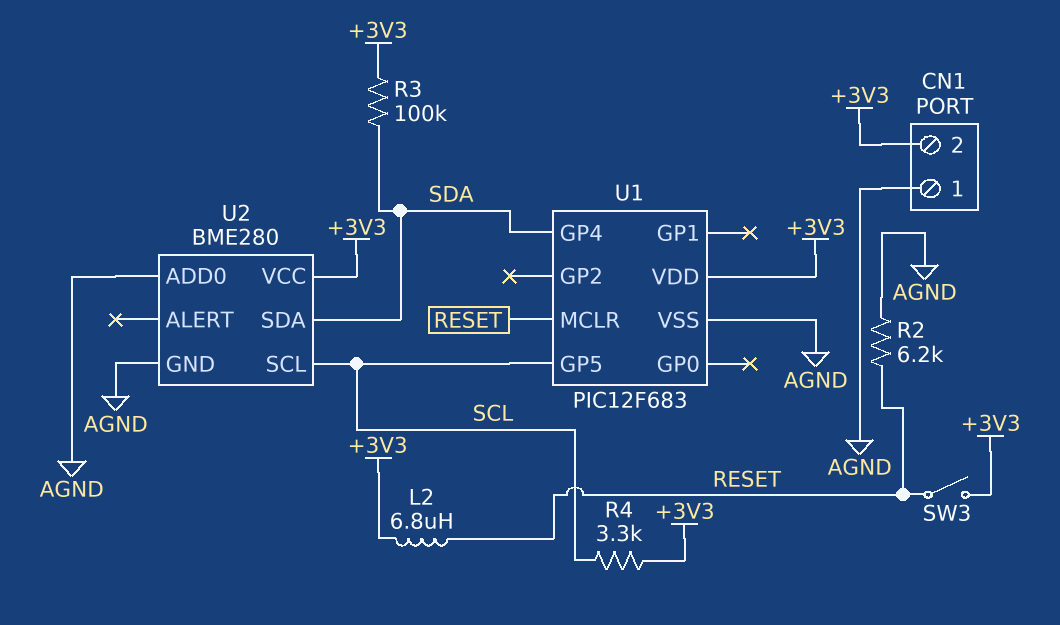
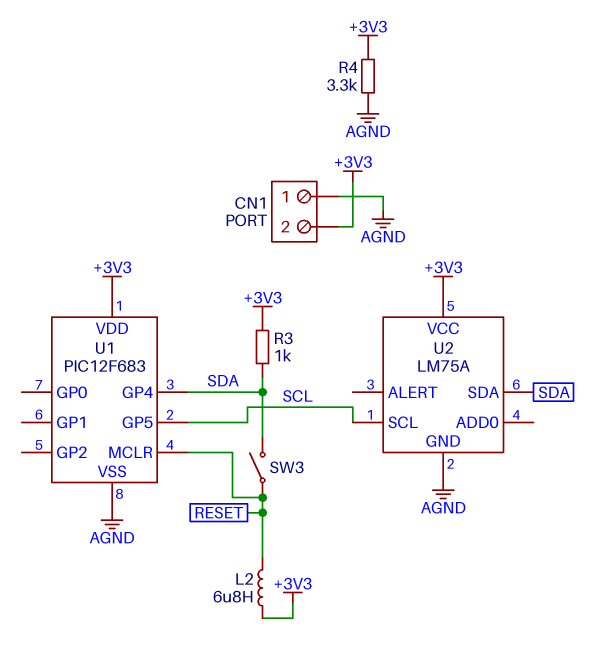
R2: 6.2k (AGND, RESET) -> none
R3: 100k (+3V3, SDA) -> 1k (+3V3, SDA)
R4: 3.3k (+3V3, SCL) -> 3.3k (+3V3, AGND)
SW3: switch (+3V3, RESET) -> switch (RESET, SDA)
U2: BME280 -> LM75A
U2 pin ADD0: AGND -> none

